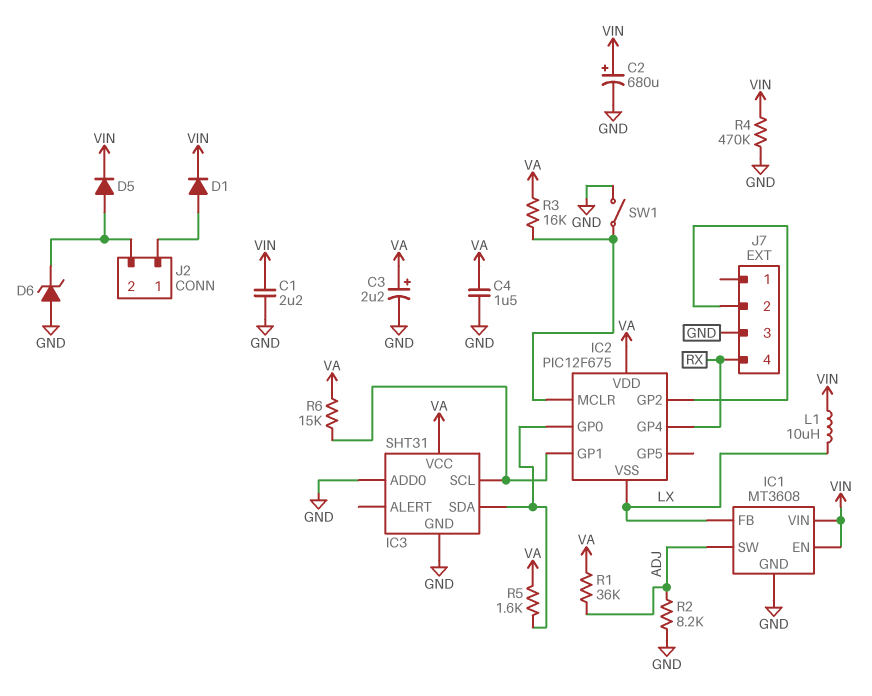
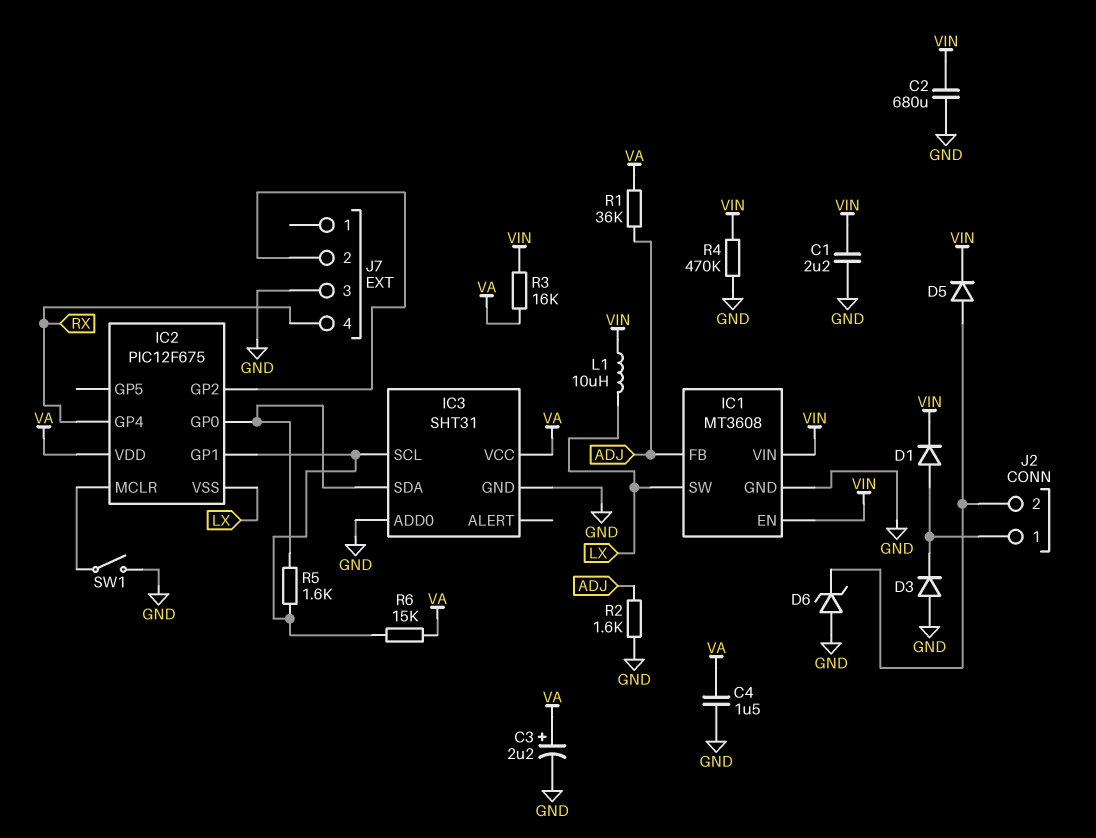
C2: 680uF (plus VIN, minus GND) -> 680uF (GND, VIN)
D3: none -> diode (A GND, K J2/1)
IC1 pin FB: LX -> ADJ
IC1 pin SW: ADJ -> LX
R2: 8.2k (ADJ, GND) -> 1.6k (ADJ, GND)
R3: 16k (IC2/MCLR, VA) -> 16k (VA, VIN)
R5: 1.6k (IC2/GP0, VA) -> 1.6k (IC2/GP0, IC2/GP1)

